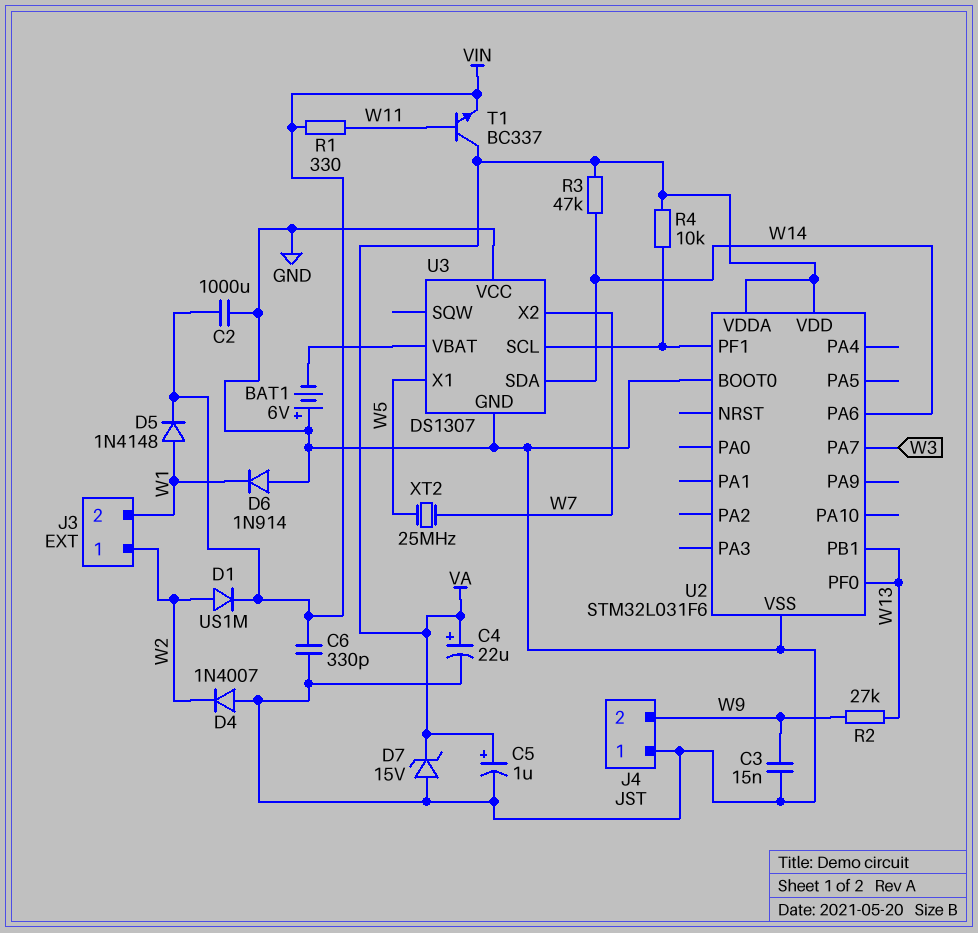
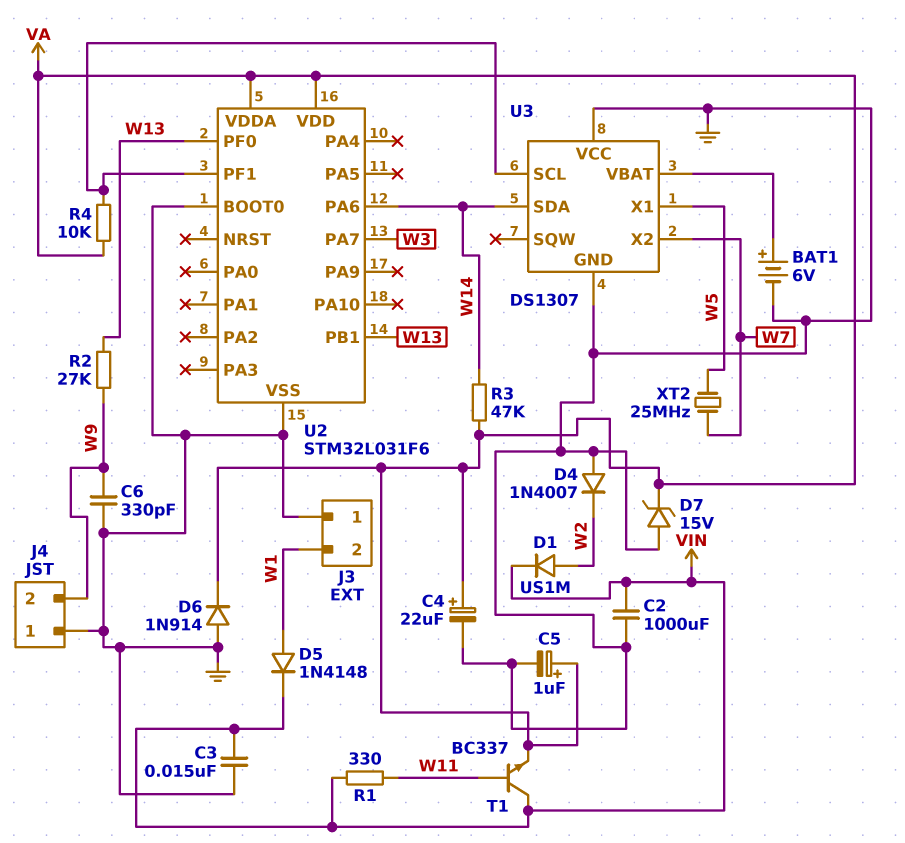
BAT1: 6V (plus GND, minus U3/VBAT) -> 6V (plus U3/VBAT, minus GND)
C3: 15nF (GND, W9) -> 15nF (GND, VIN)
C6: 330pF (GND, VIN) -> 330pF (GND, W9)
D6: diode 1N914 (A GND, K W1) -> diode 1N914 (A GND, K VA)
J3 pin 1: W2 -> GND
T1: NPN BC337 (B W11, C VA, E VIN) -> NPN BC337 (B W11, C VIN, E VA)

